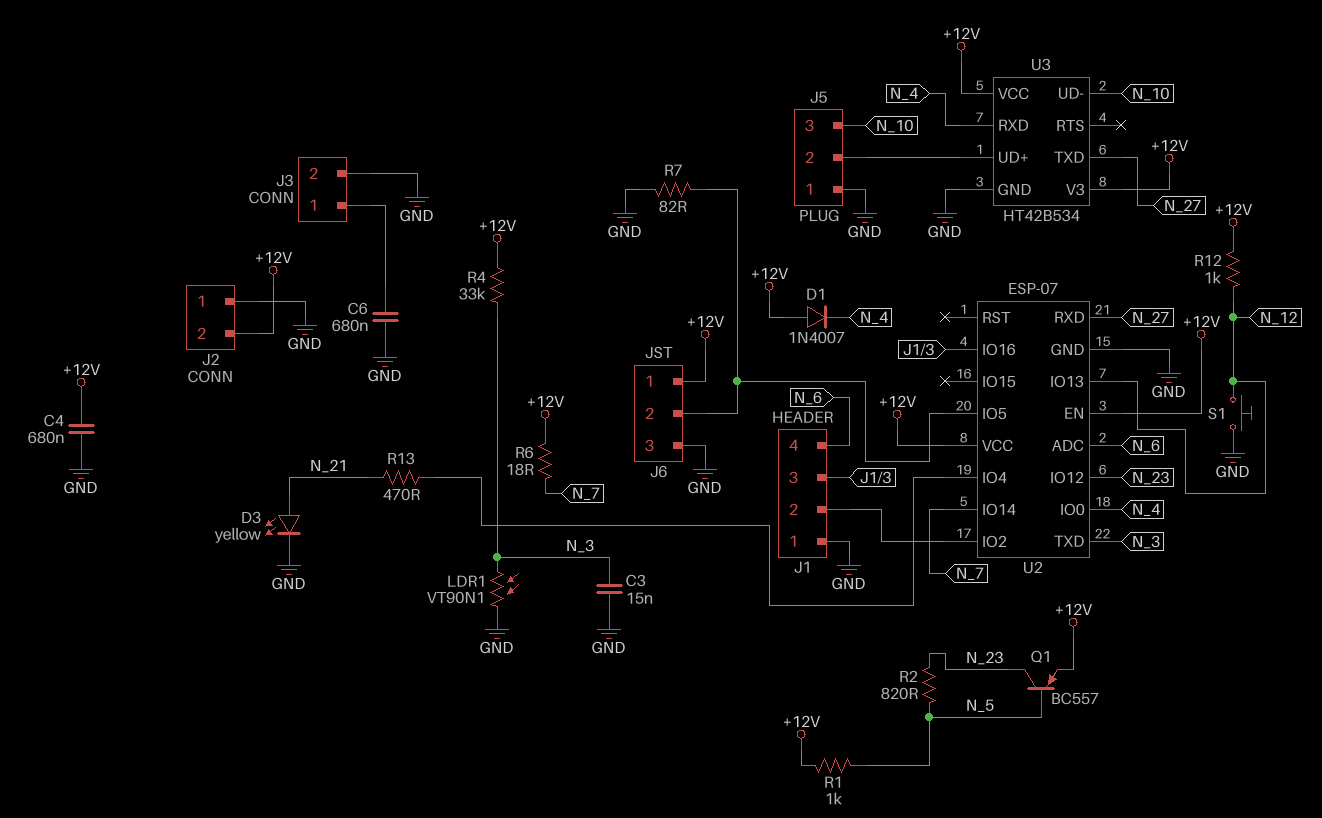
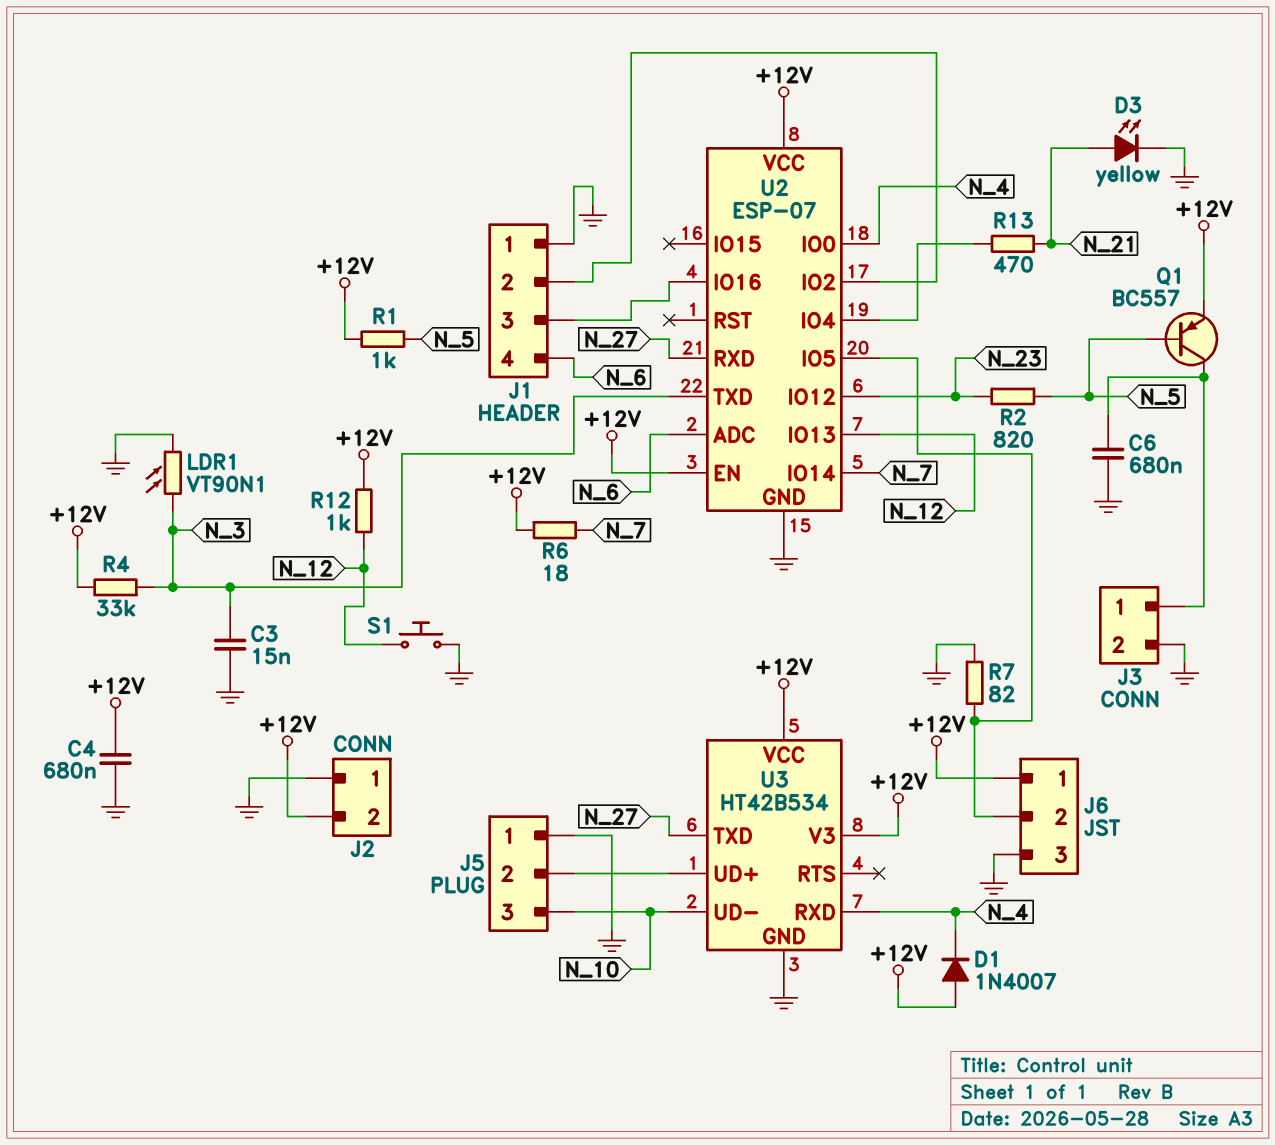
Q1: PNP BC557 (B N_5, C N_23, E +12V) -> PNP BC557 (B N_5, C J3/1, E +12V)

